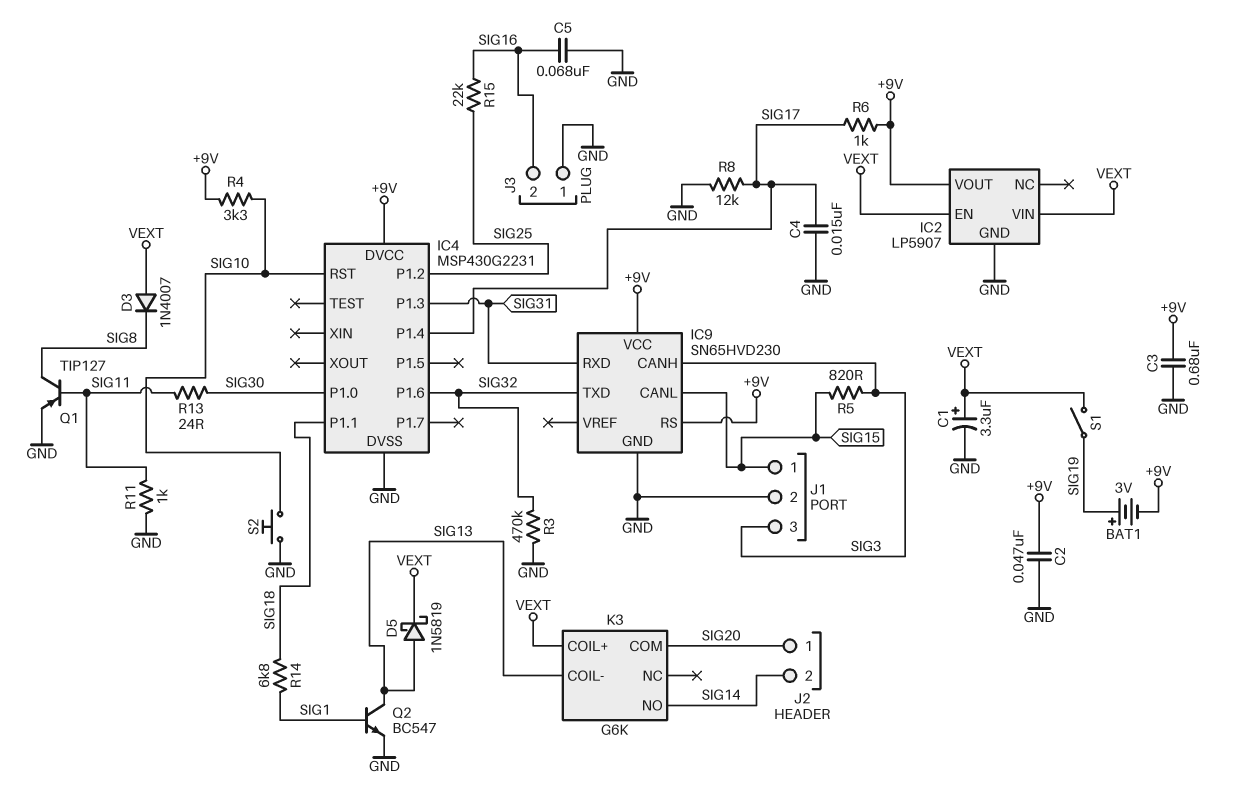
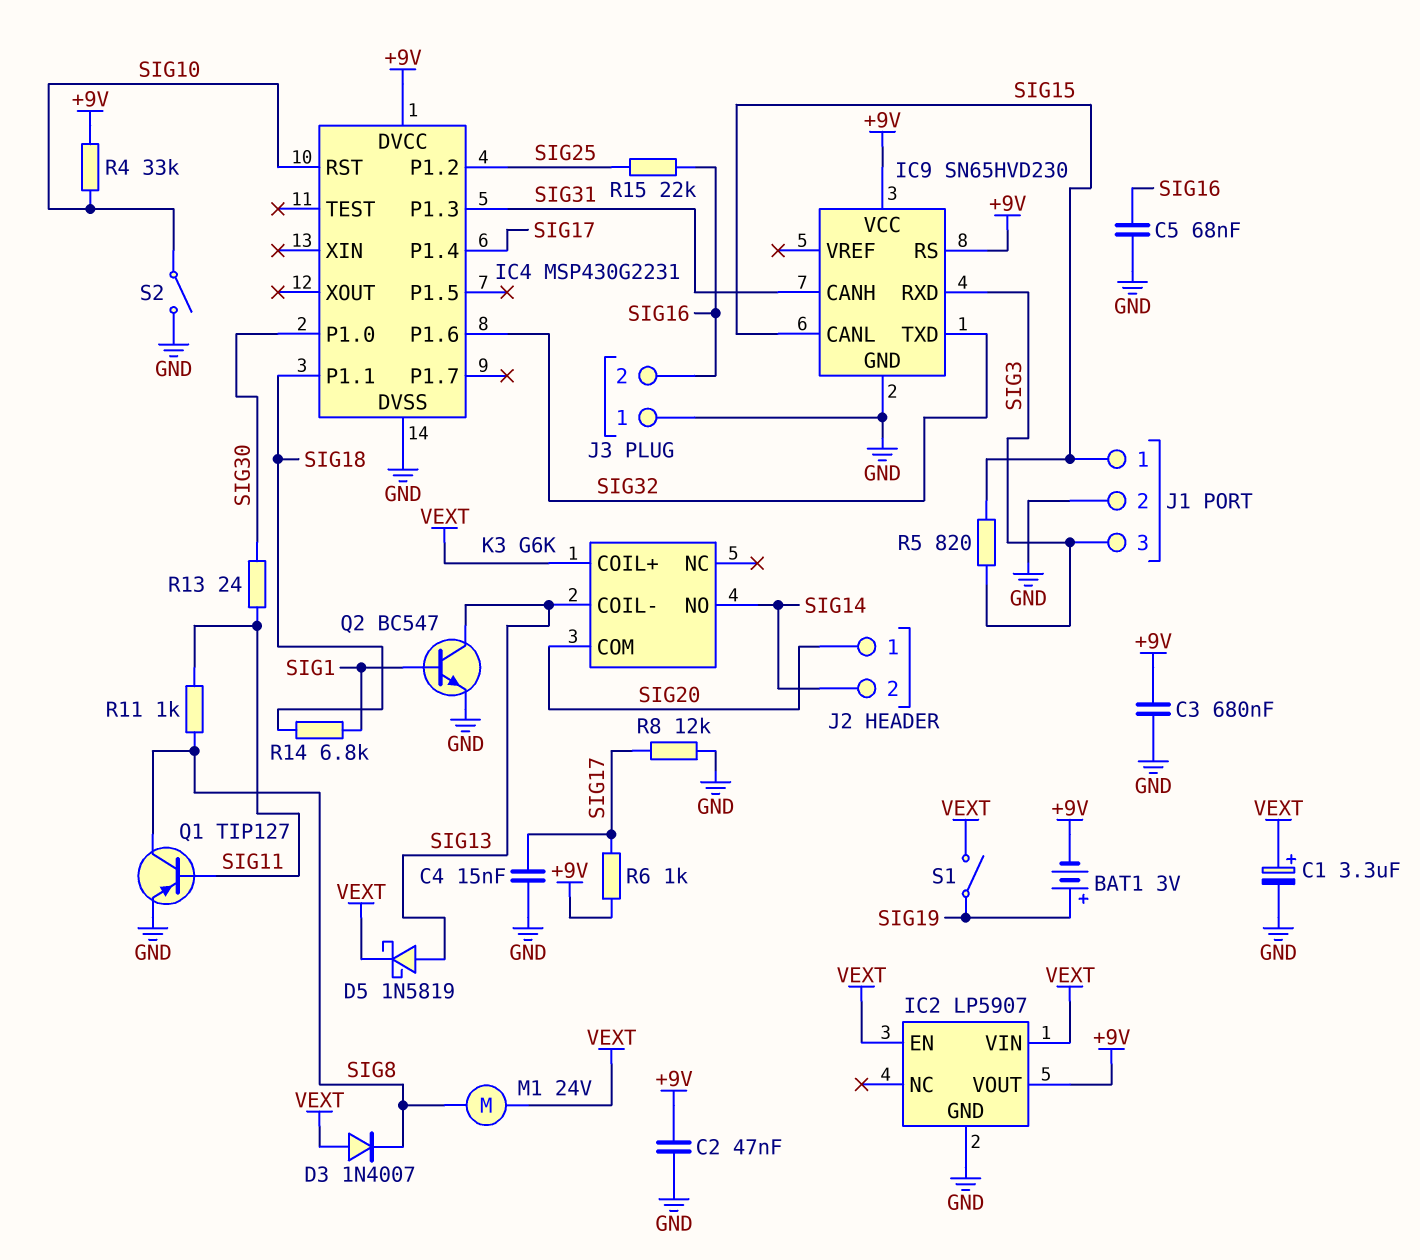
IC9 pin CANH: SIG3 -> SIG31
IC9 pin RXD: SIG31 -> SIG3
M1: none -> motor 24V (SIG8, VEXT)
R3: 470k (GND, SIG32) -> none
R4: 3.3k (+9V, SIG10) -> 33k (+9V, SIG10)
R11: 1k (GND, SIG11) -> 1k (SIG8, SIG11)
S2: button (GND, SIG10) -> switch (GND, SIG10)

